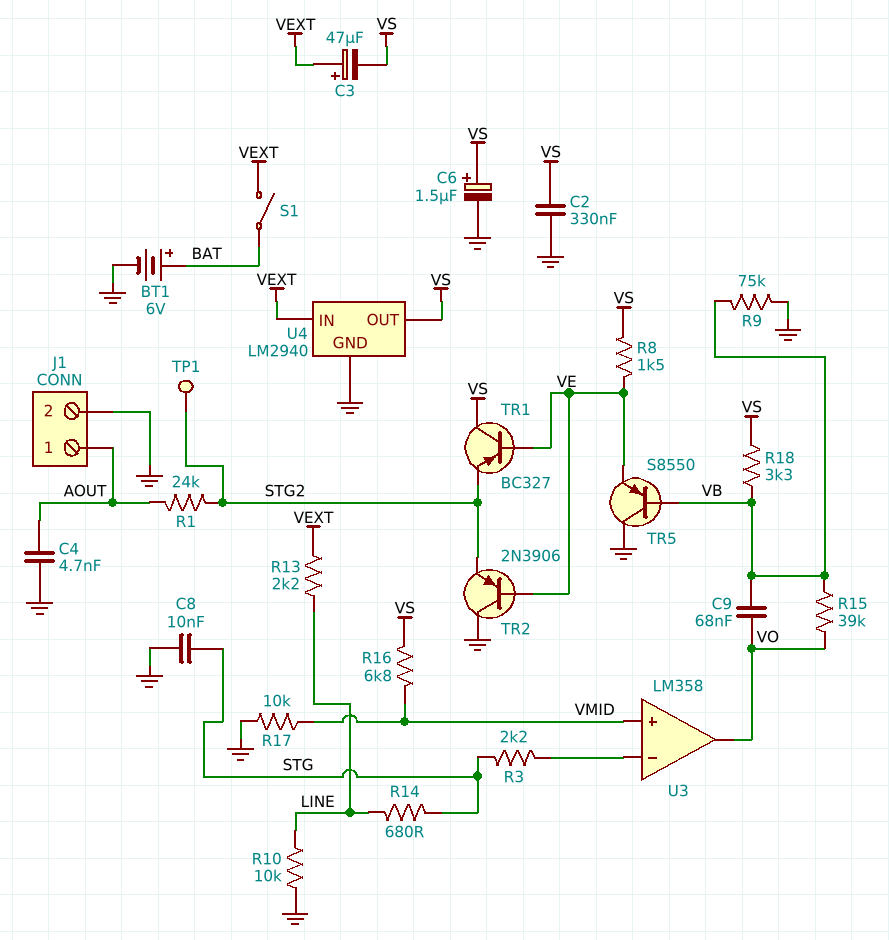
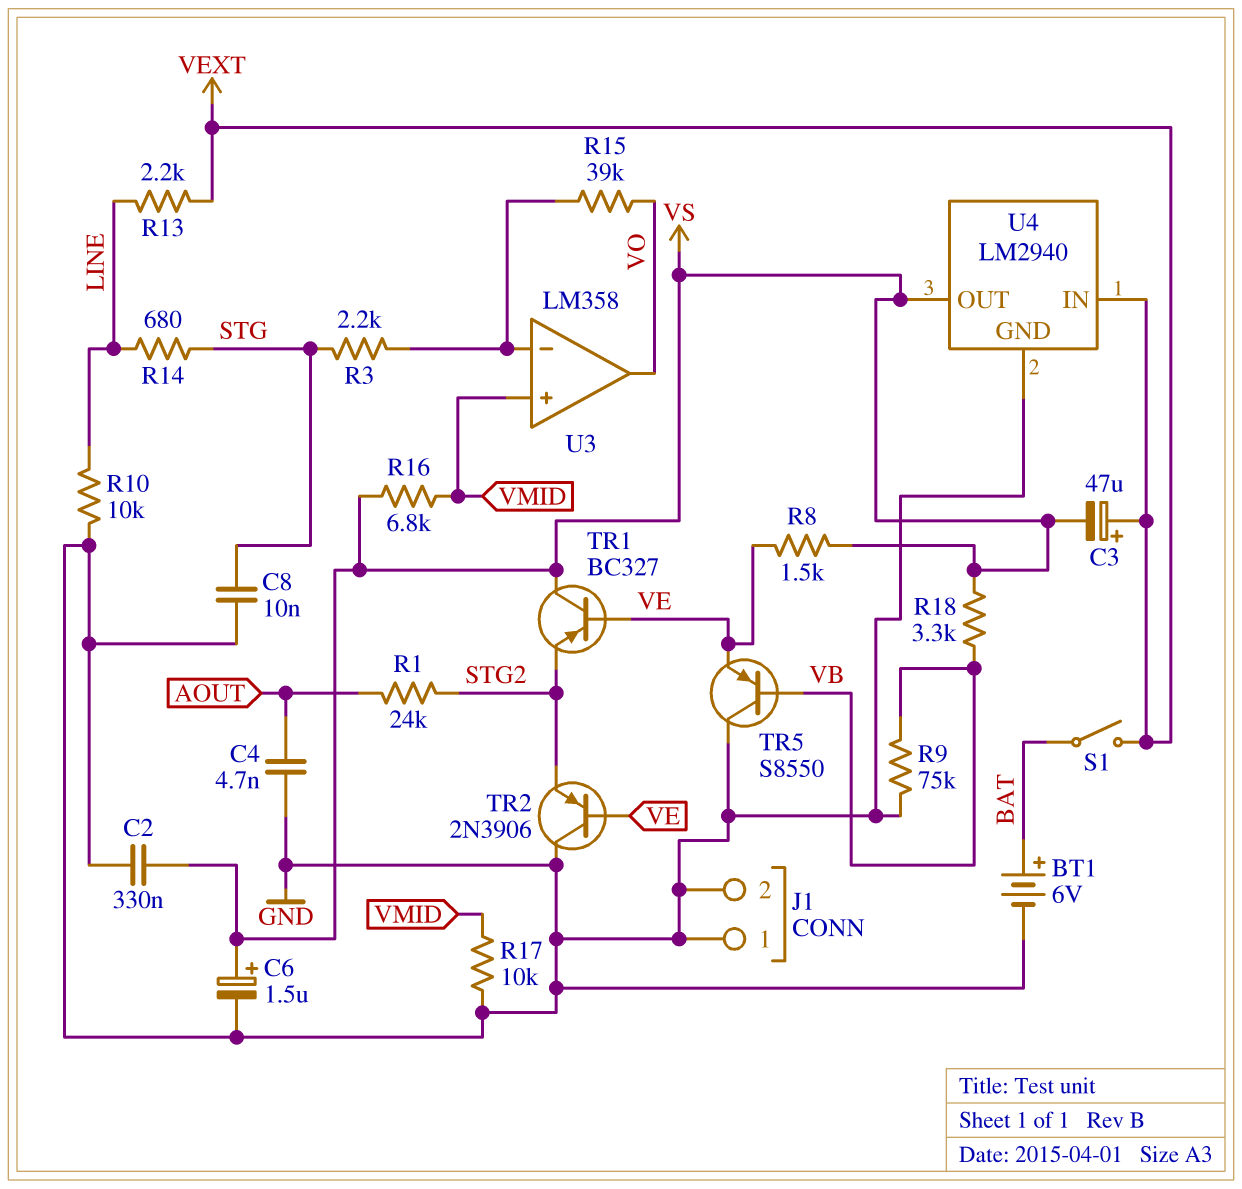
C9: 68nF (VB, VO) -> none
J1 pin 1: AOUT -> GND
R15: 39k (VB, VO) -> 39k (U3/in-, VO)
TP1: test point (STG2) -> none

